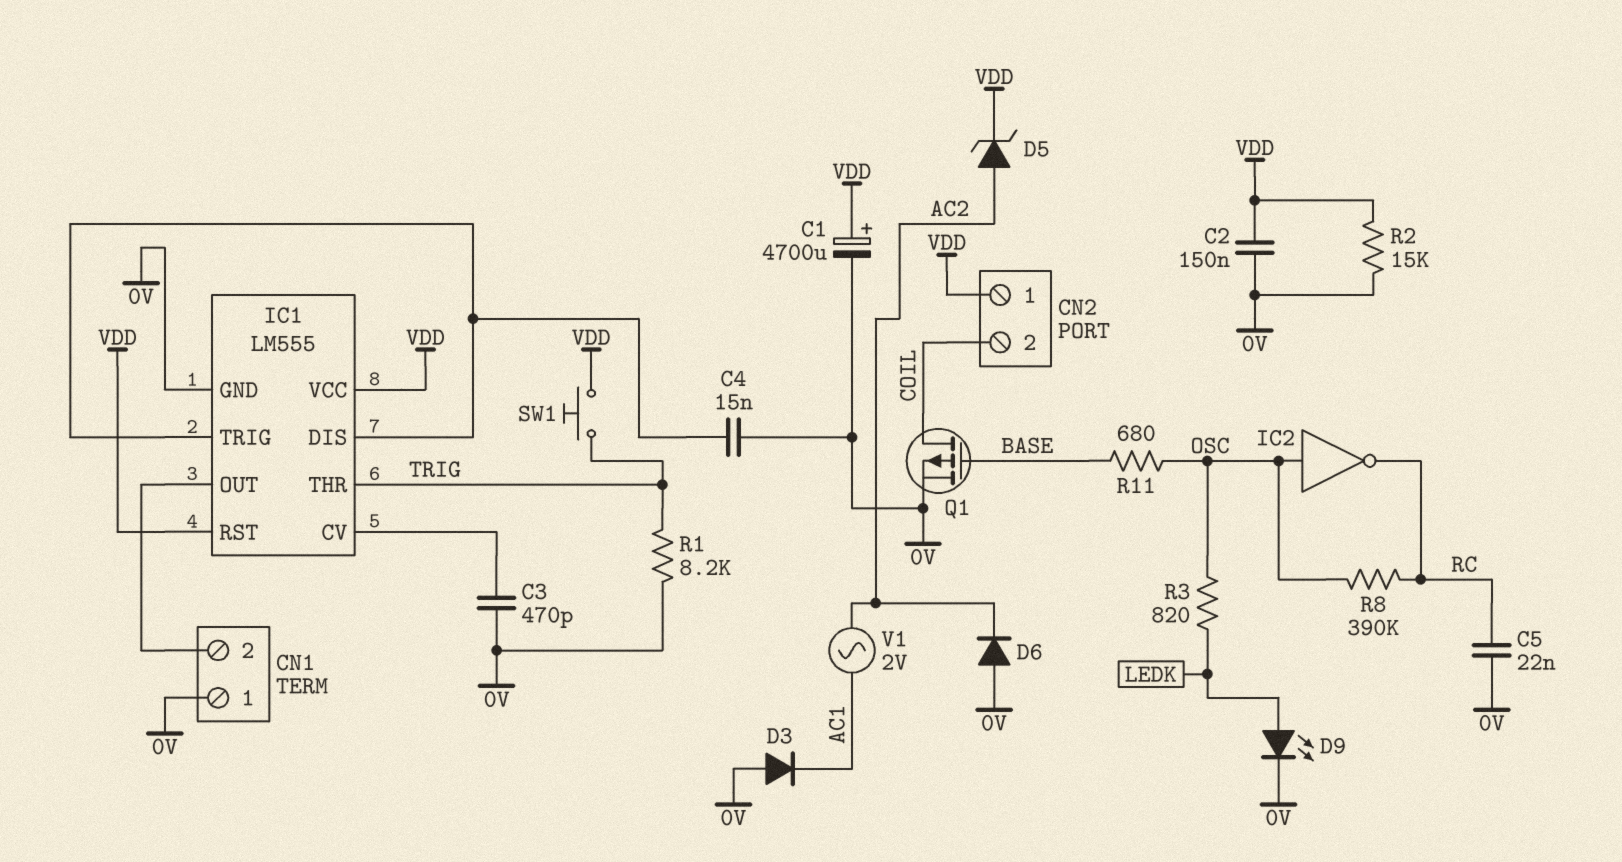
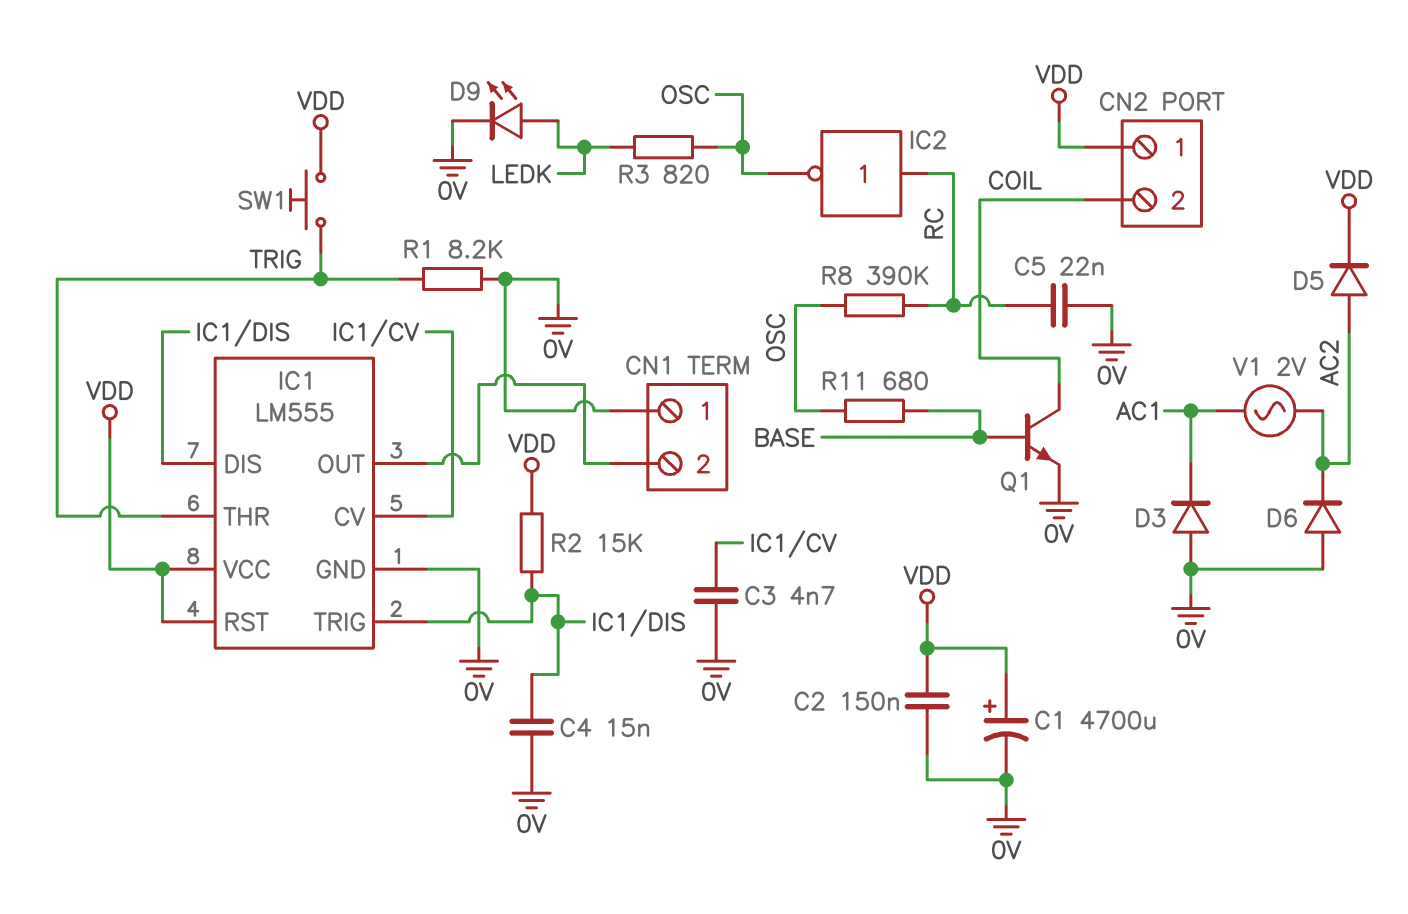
C3: 470pF (0V, IC1/CV) -> 4.7nF (0V, IC1/CV)
D5: zener (A AC2, K VDD) -> diode (A AC2, K VDD)
IC2: NOT (in OSC, out RC) -> NOT (in RC, out OSC)
Q1: PMOS (G BASE, D COIL, S 0V) -> NPN (B BASE, C COIL, E 0V)
R2: 15k (0V, VDD) -> 15k (IC1/DIS, VDD)

